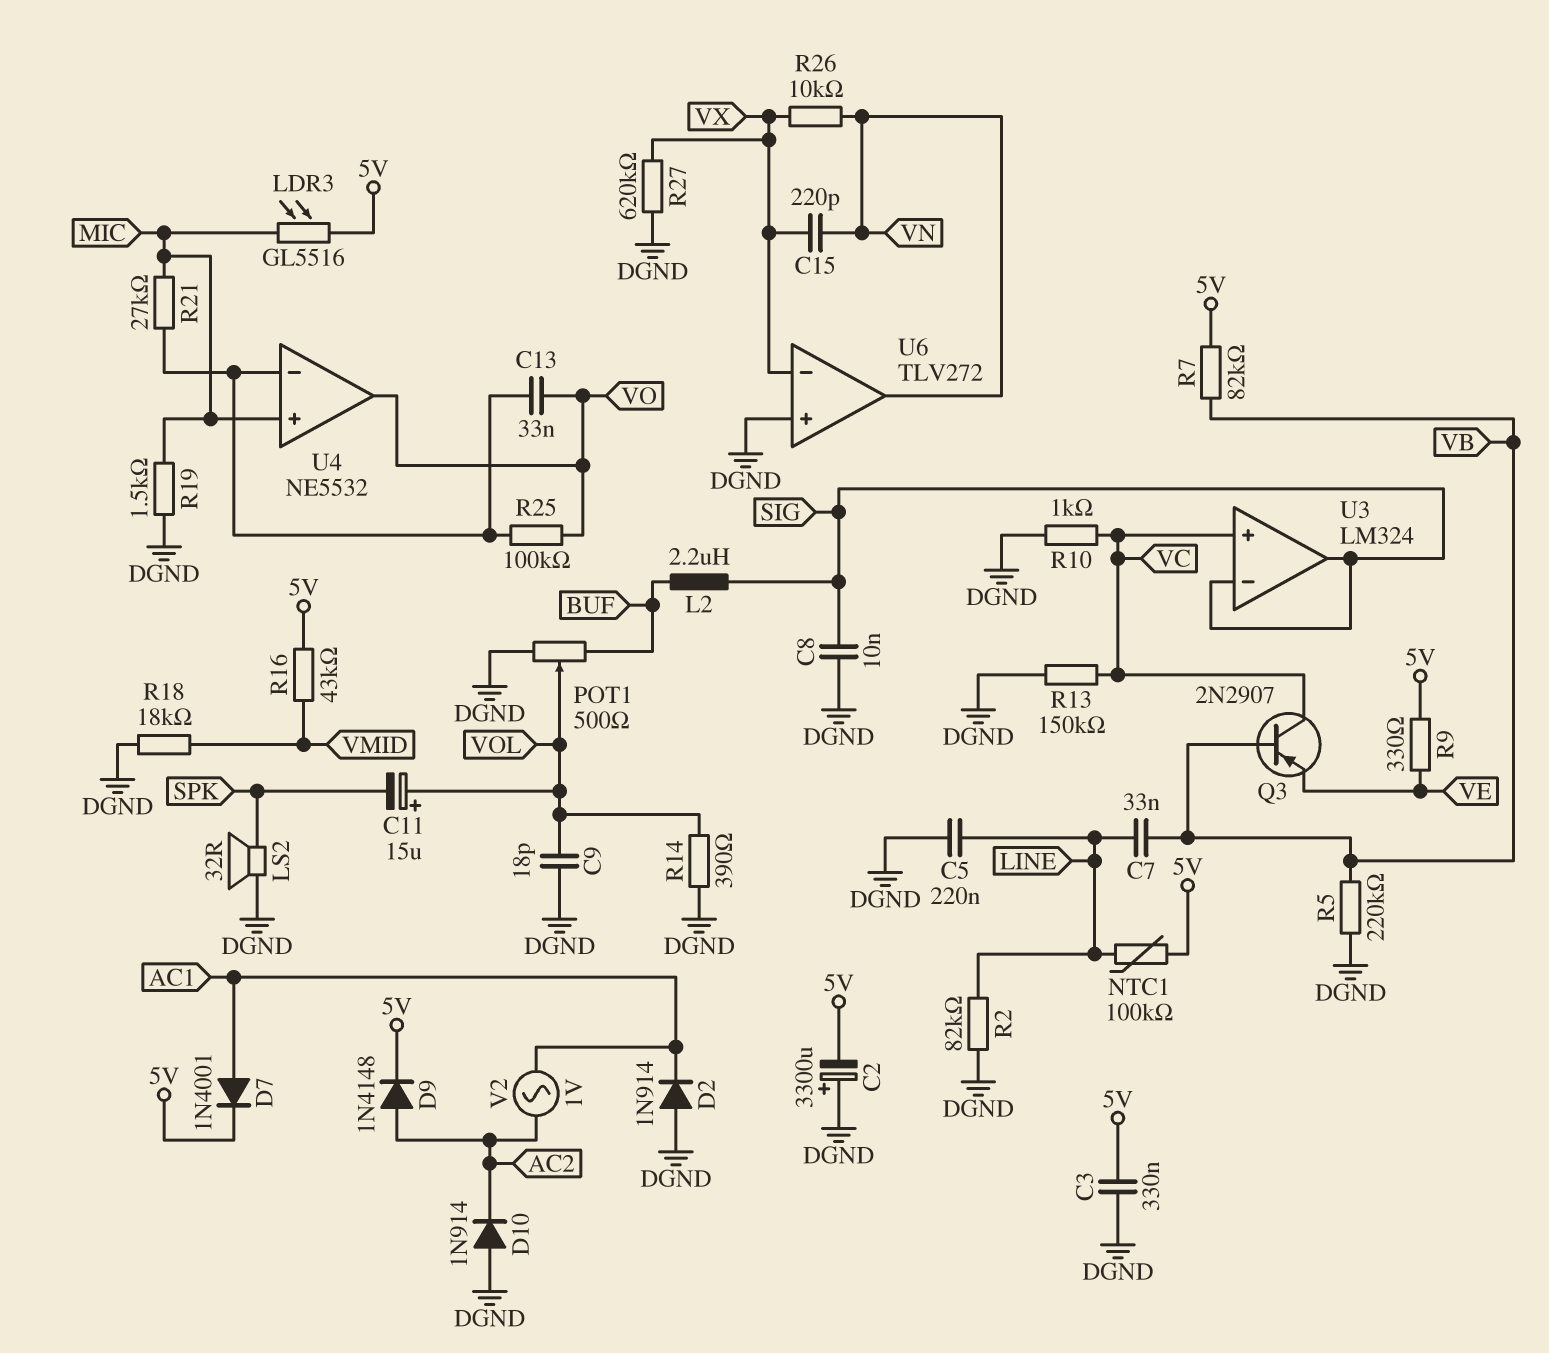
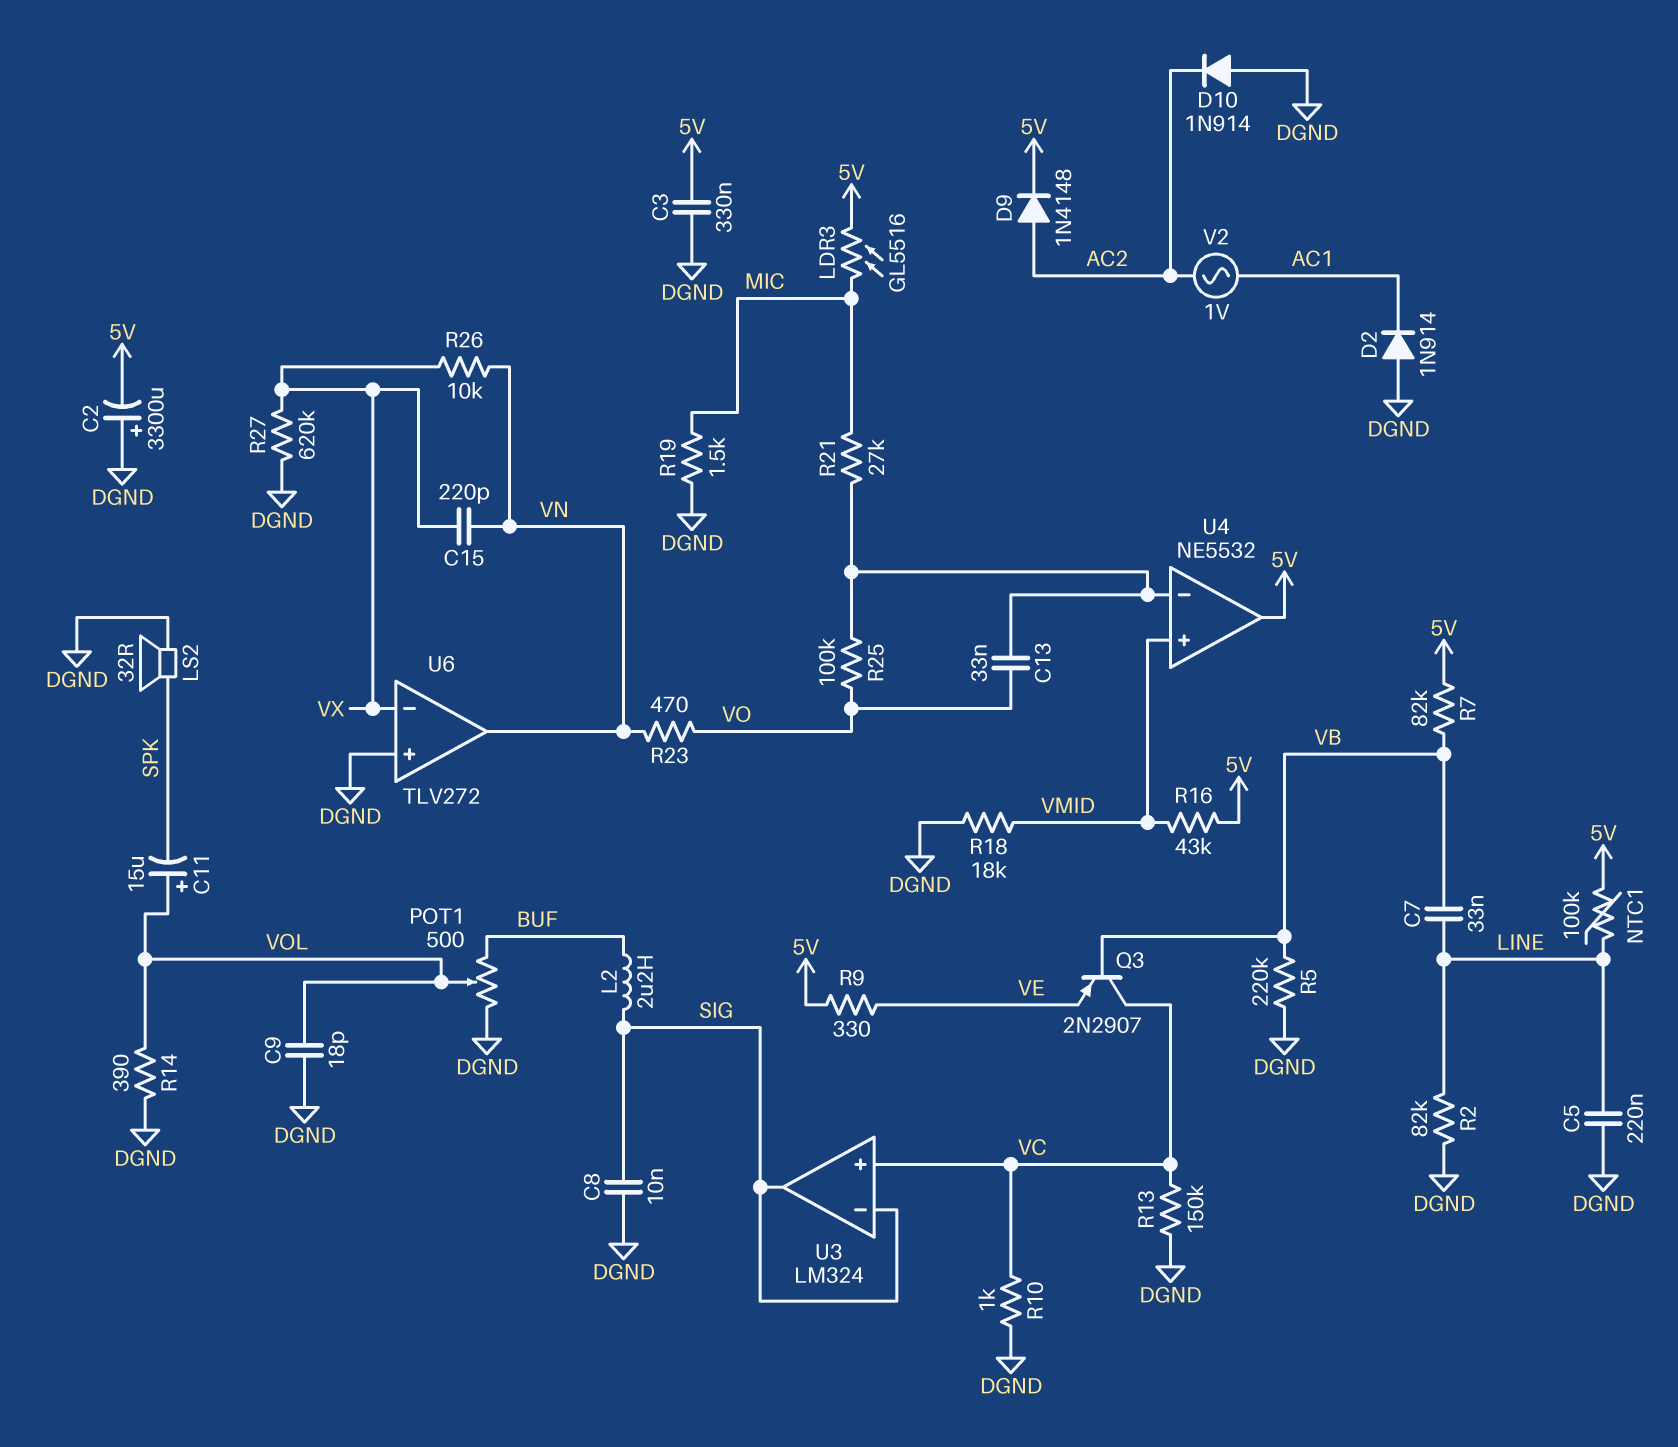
D7: diode 1N4001 (A AC1, K 5V) -> none
R23: none -> 470 (VN, VO)
U4 pin in+: MIC -> VMID
U4 pin out: VO -> 5V

